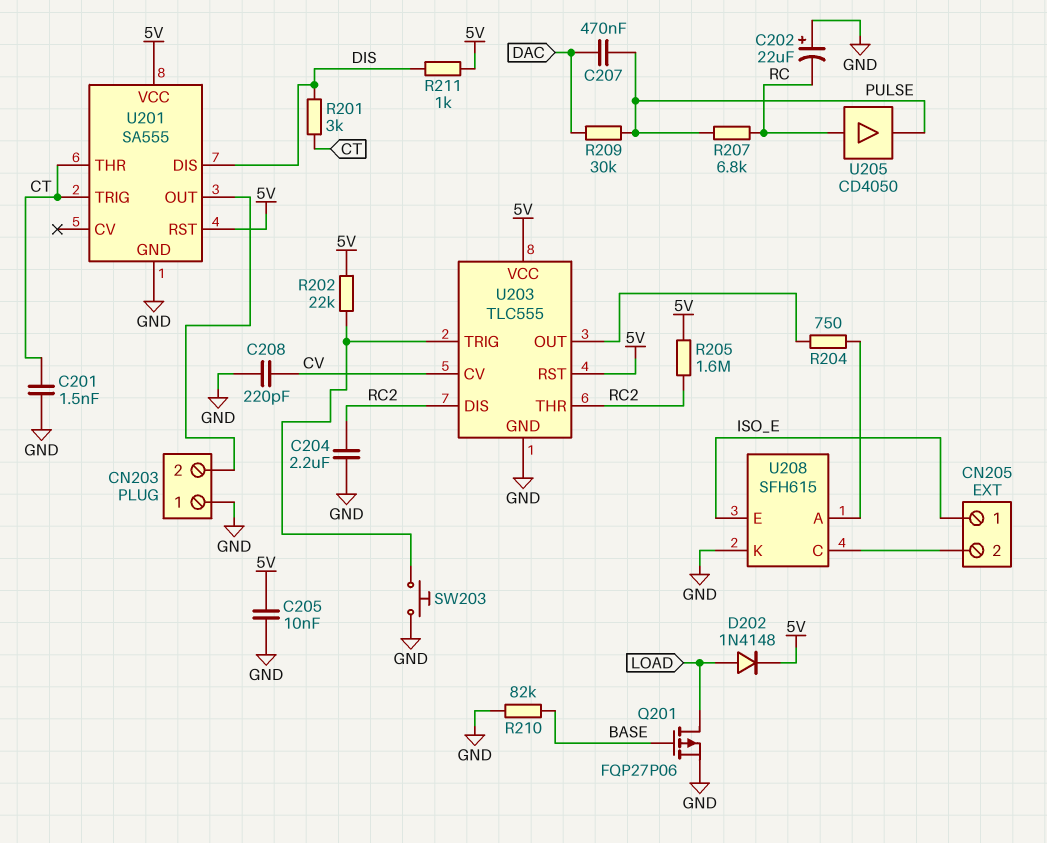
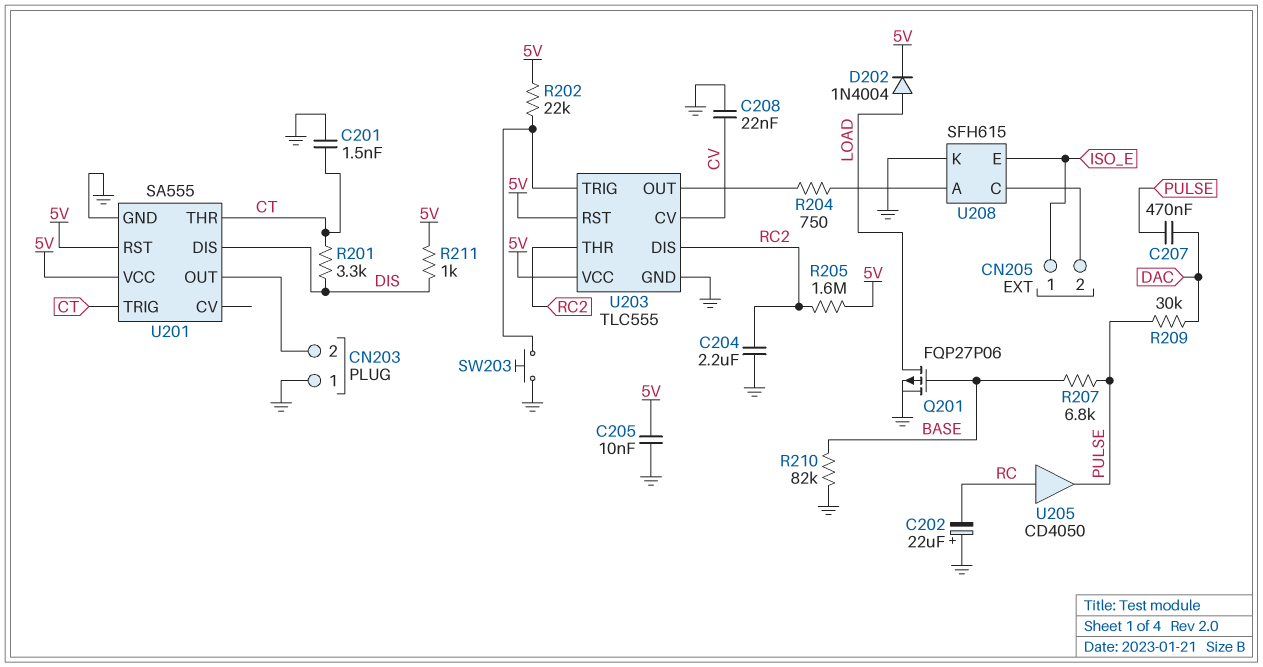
C208: 220pF (CV, GND) -> 22nF (CV, GND)
D202: diode 1N4148 (A LOAD, K 5V) -> diode 1N4004 (A LOAD, K 5V)
R201: 3k (CT, DIS) -> 3.3k (CT, DIS)
R207: 6.8k (PULSE, RC) -> 6.8k (BASE, PULSE)

